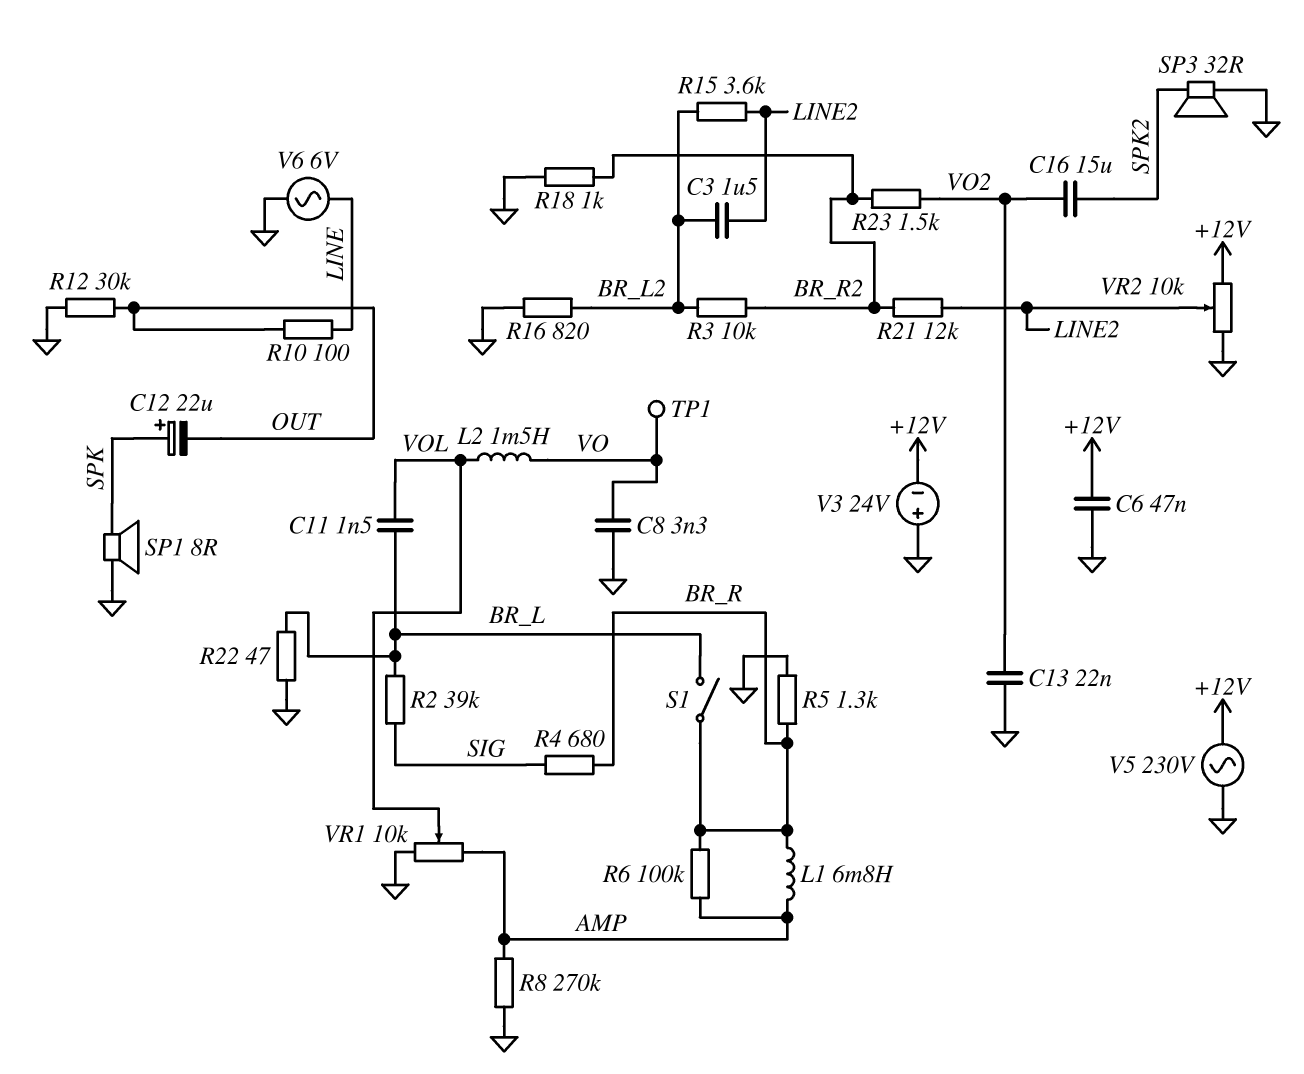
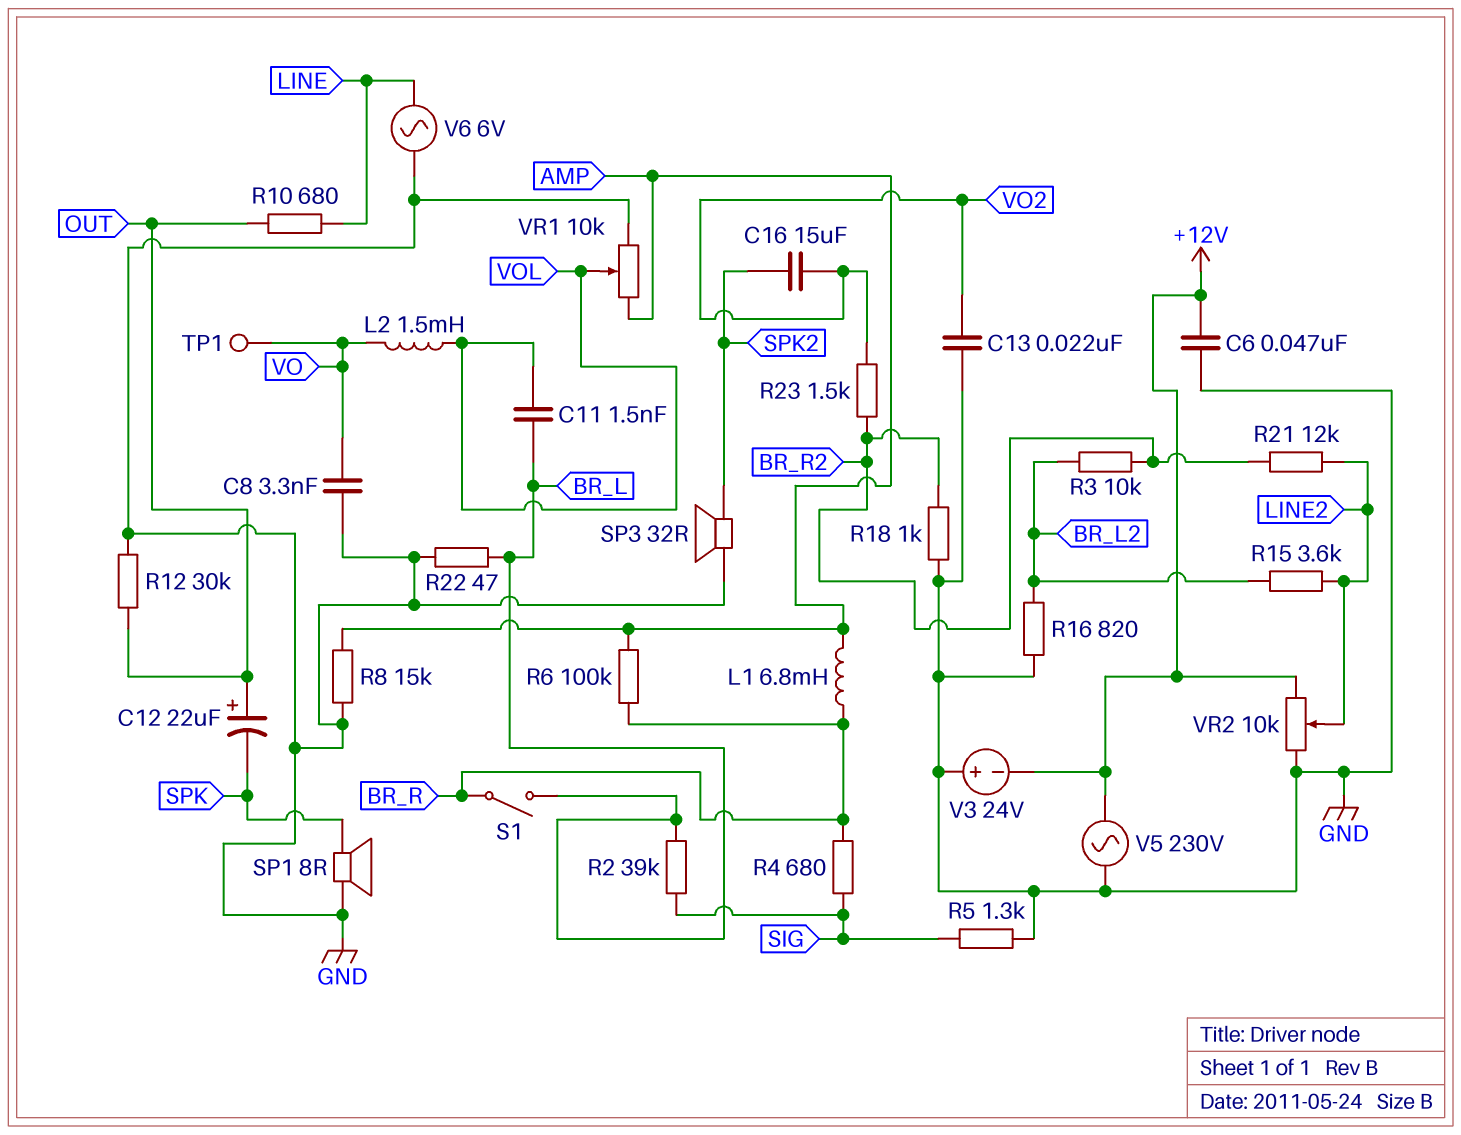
C3: 1.5uF (BR_L2, LINE2) -> none
C12: 22uF (plus SPK, minus OUT) -> 22uF (plus OUT, minus SPK)
R5: 1.3k (BR_R, GND) -> 1.3k (GND, SIG)
R8: 270k (AMP, GND) -> 15k (AMP, GND)
R10: 100 (LINE, OUT) -> 680 (LINE, OUT)

